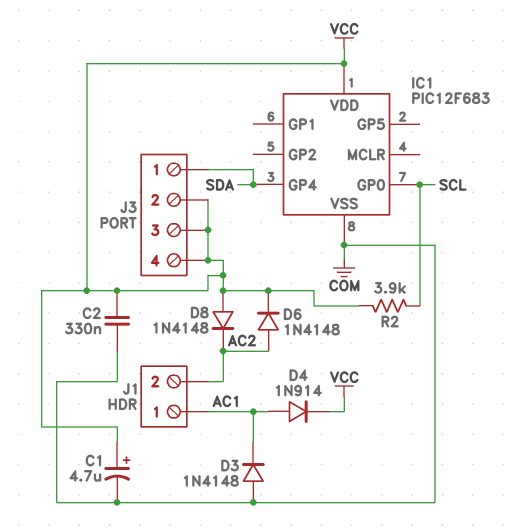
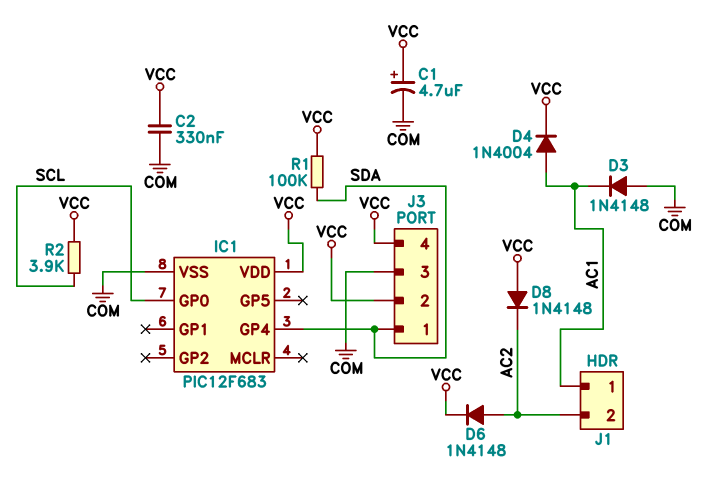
D4: diode 1N914 (A AC1, K VCC) -> diode 1N4004 (A AC1, K VCC)
J3 pin 3: VCC -> COM
R1: none -> 100k (SDA, VCC)

